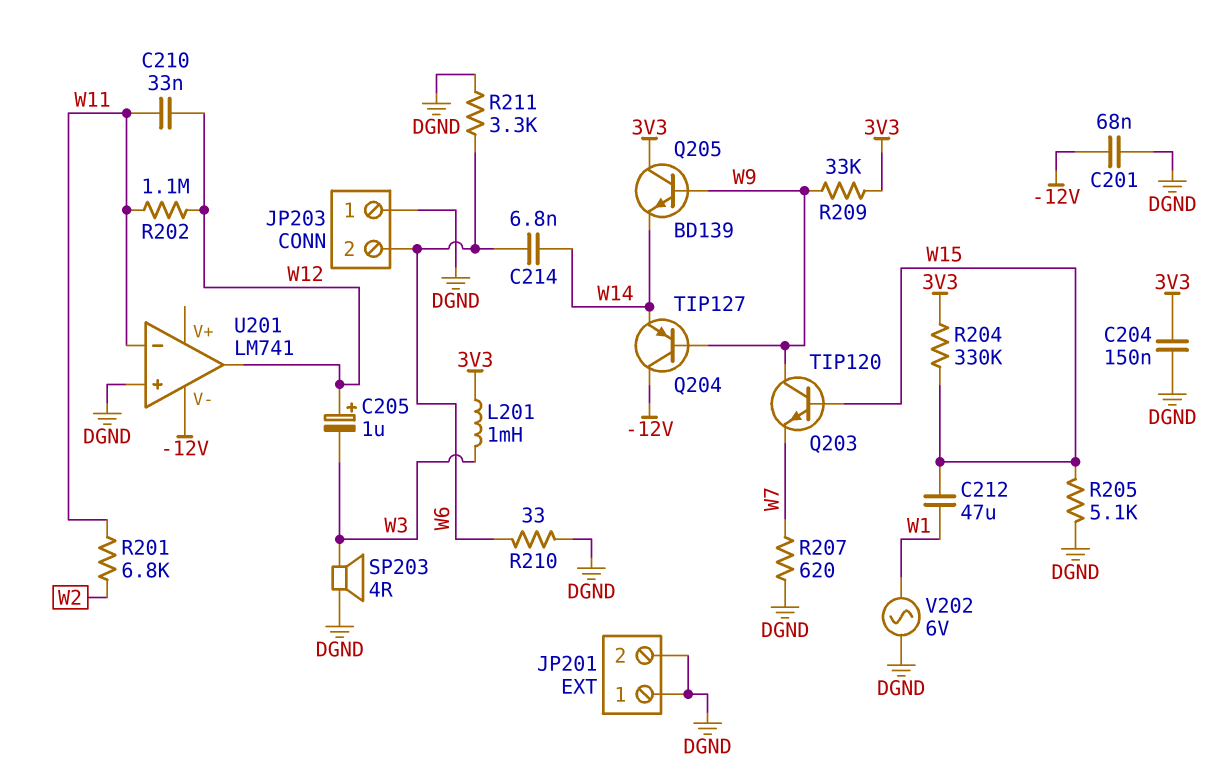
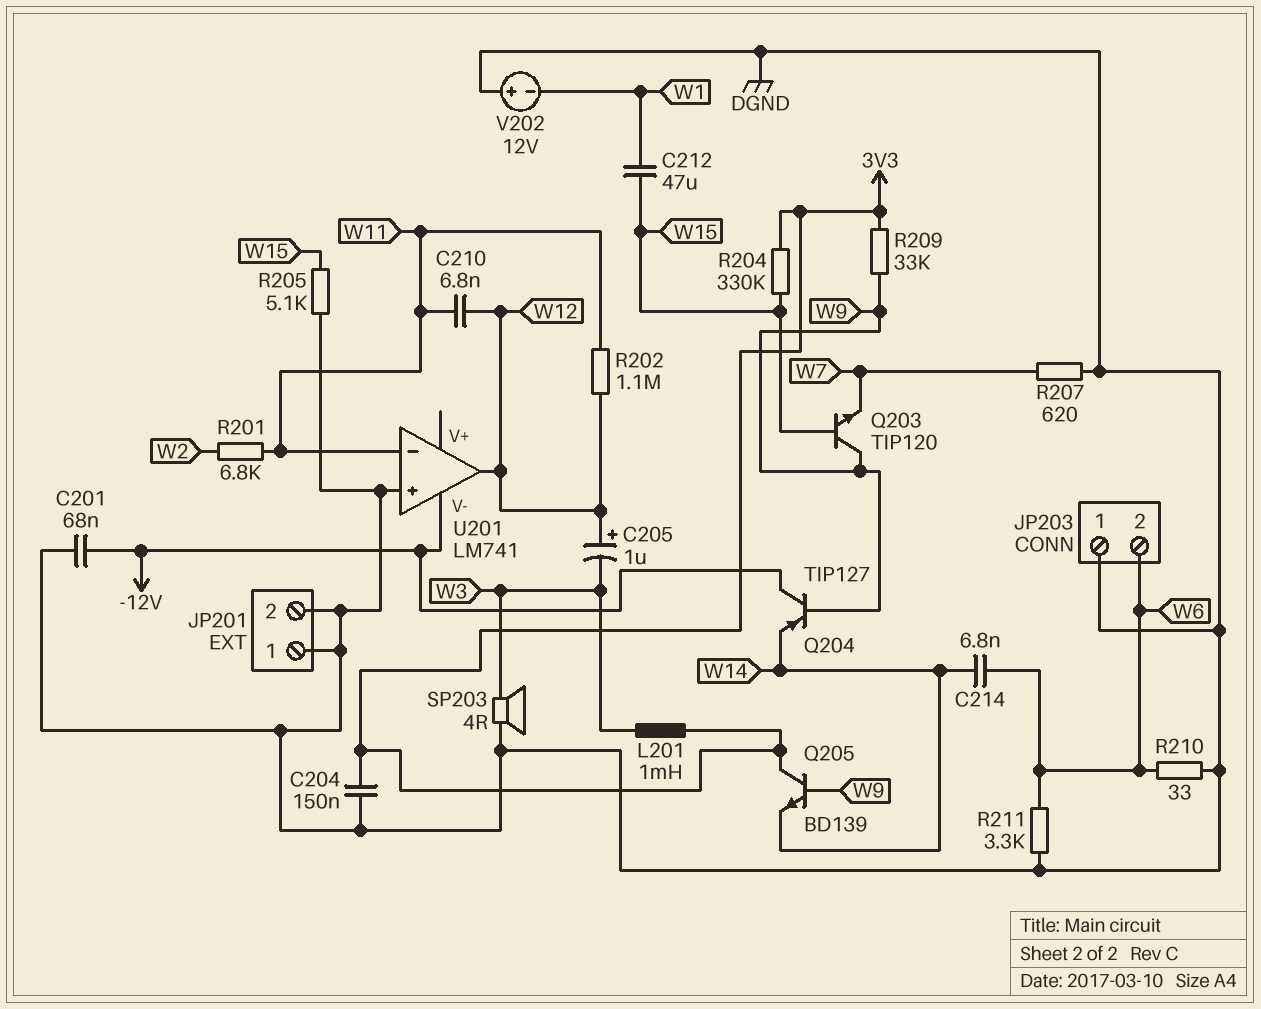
C210: 33nF (W11, W12) -> 6.8nF (W11, W12)
V202: AC 6V (DGND, W1) -> 12V (plus DGND, minus W1)

